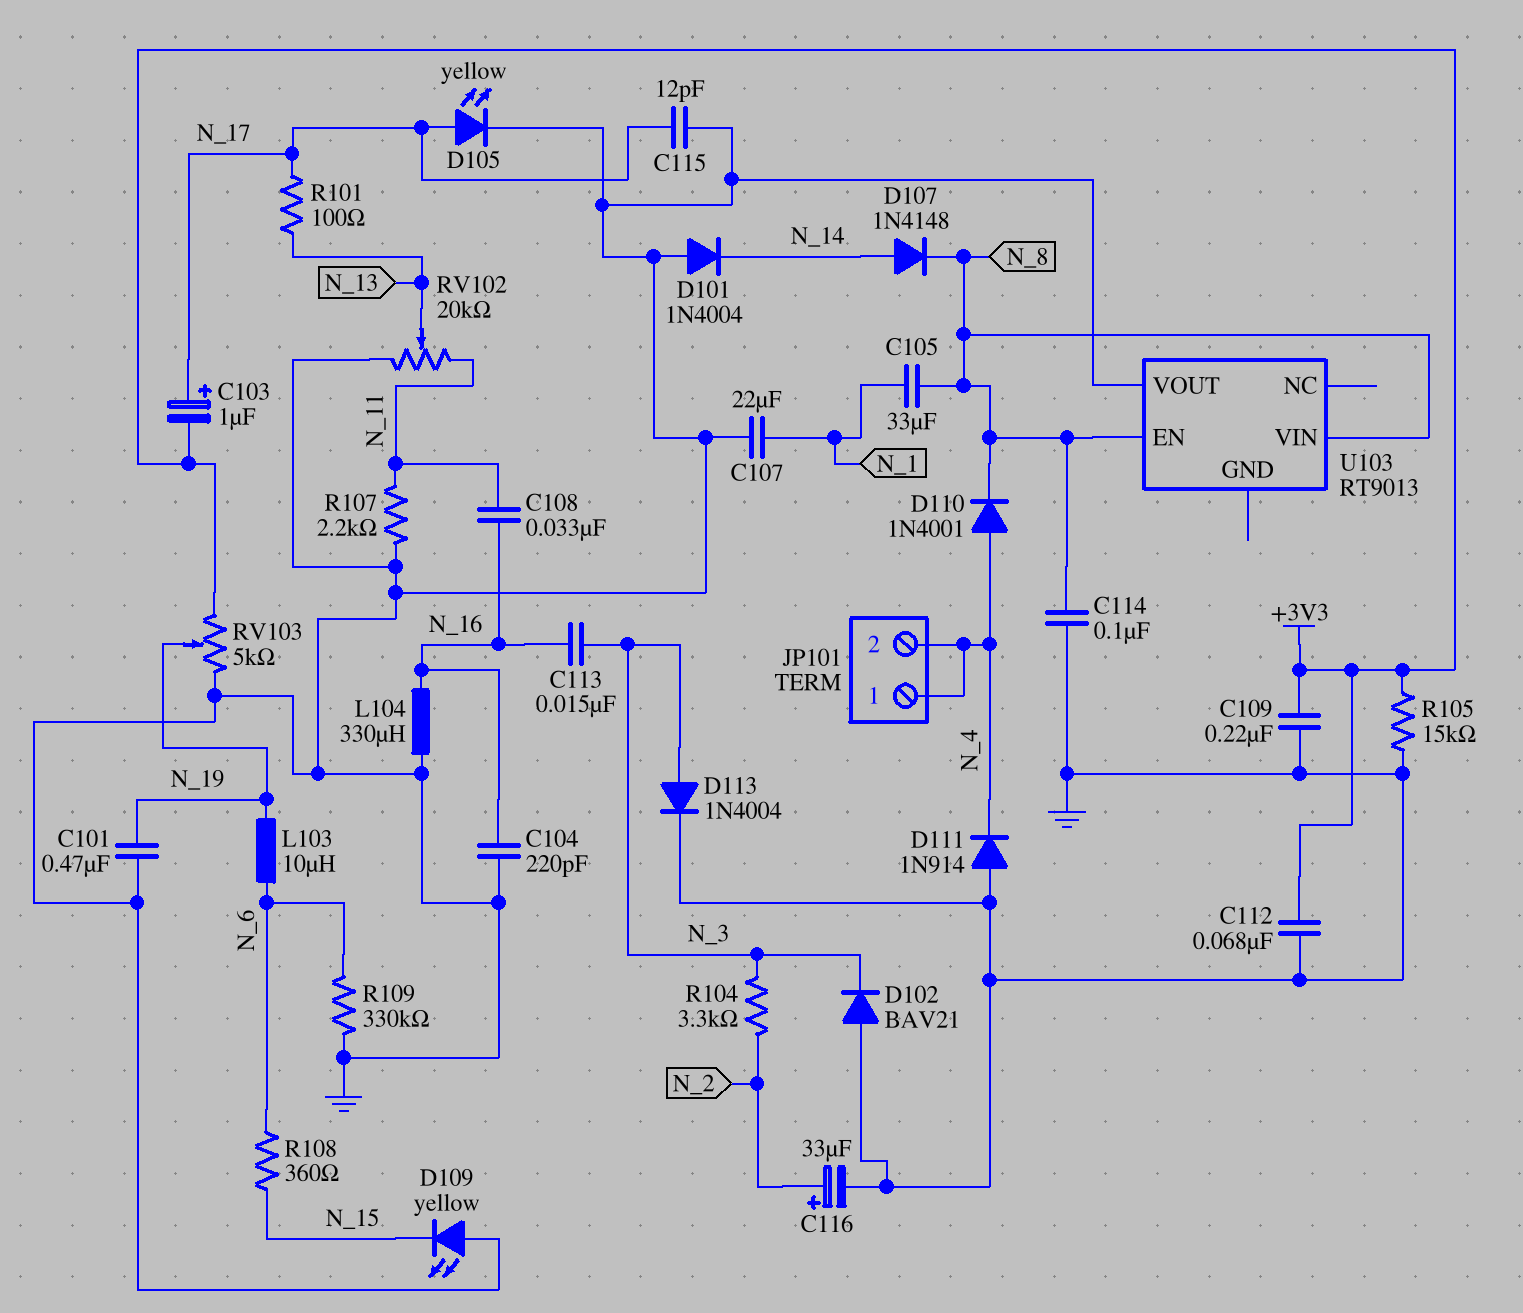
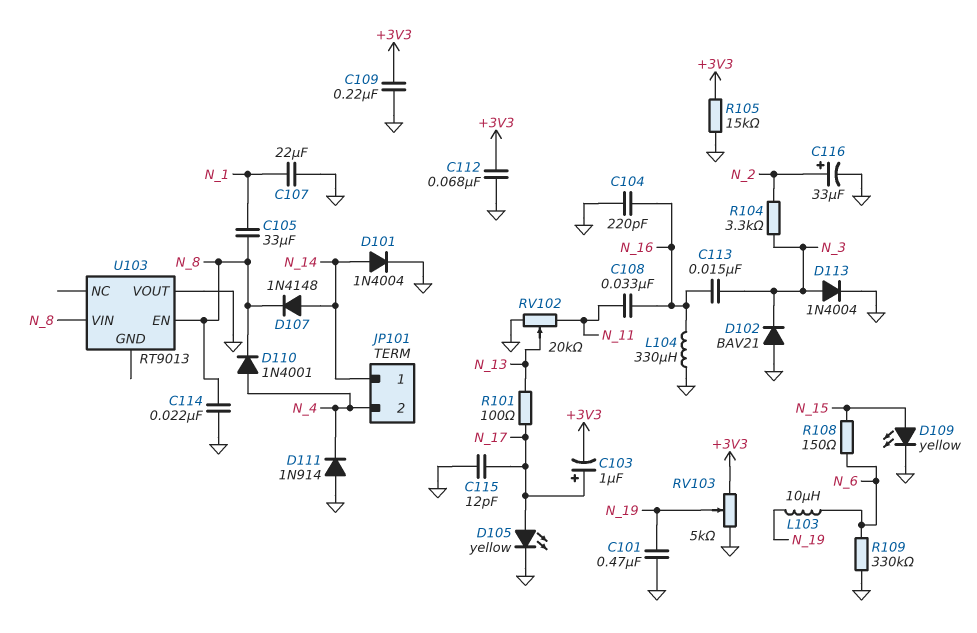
C114: 100nF (GND, N_8) -> 22nF (GND, N_8)
D101: diode 1N4004 (A GND, K N_14) -> diode 1N4004 (A N_14, K GND)
D109: LED yellow (A GND, K N_15) -> LED yellow (A N_15, K GND)
JP101 pin 1: N_4 -> N_14
R107: 2.2k (GND, N_11) -> none
R108: 360 (N_6, N_15) -> 150 (N_6, N_15)

